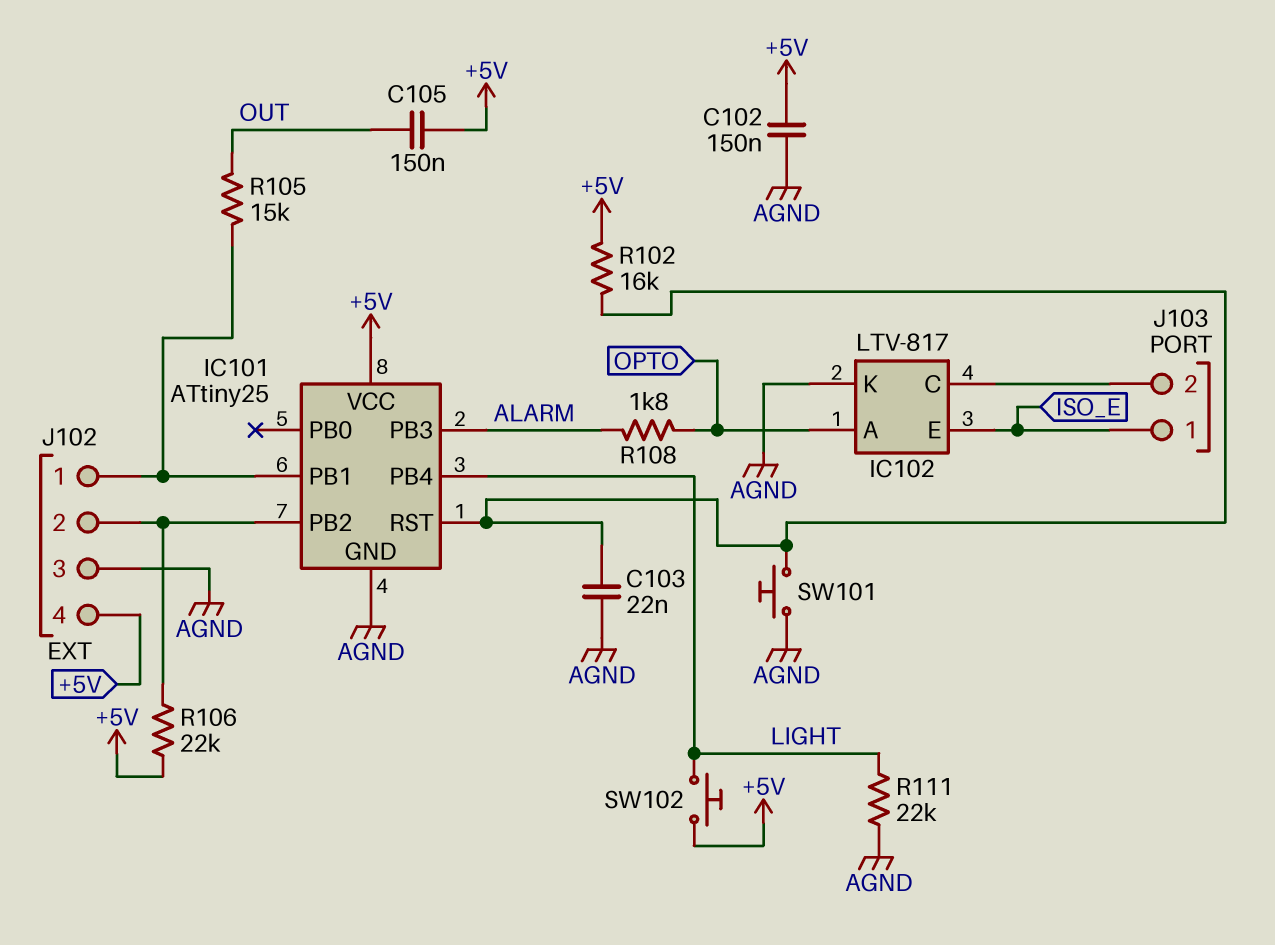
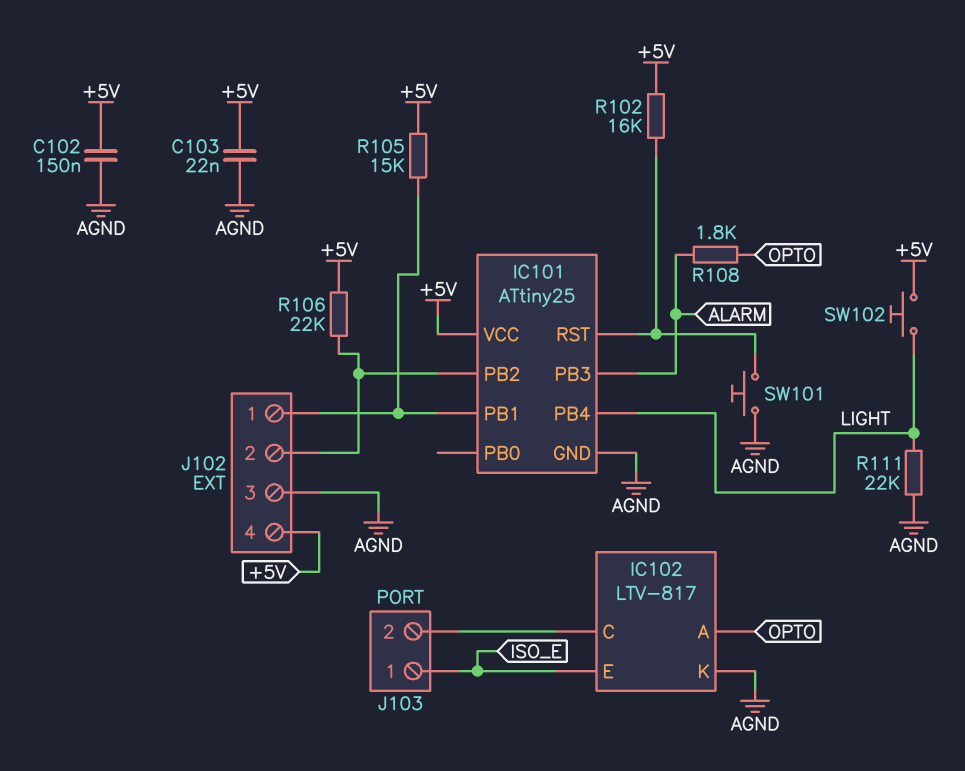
C103: 22nF (AGND, IC101/RST) -> 22nF (+5V, AGND)
C105: 150nF (+5V, OUT) -> none
R105: 15k (IC101/PB1, OUT) -> 15k (+5V, IC101/PB1)

